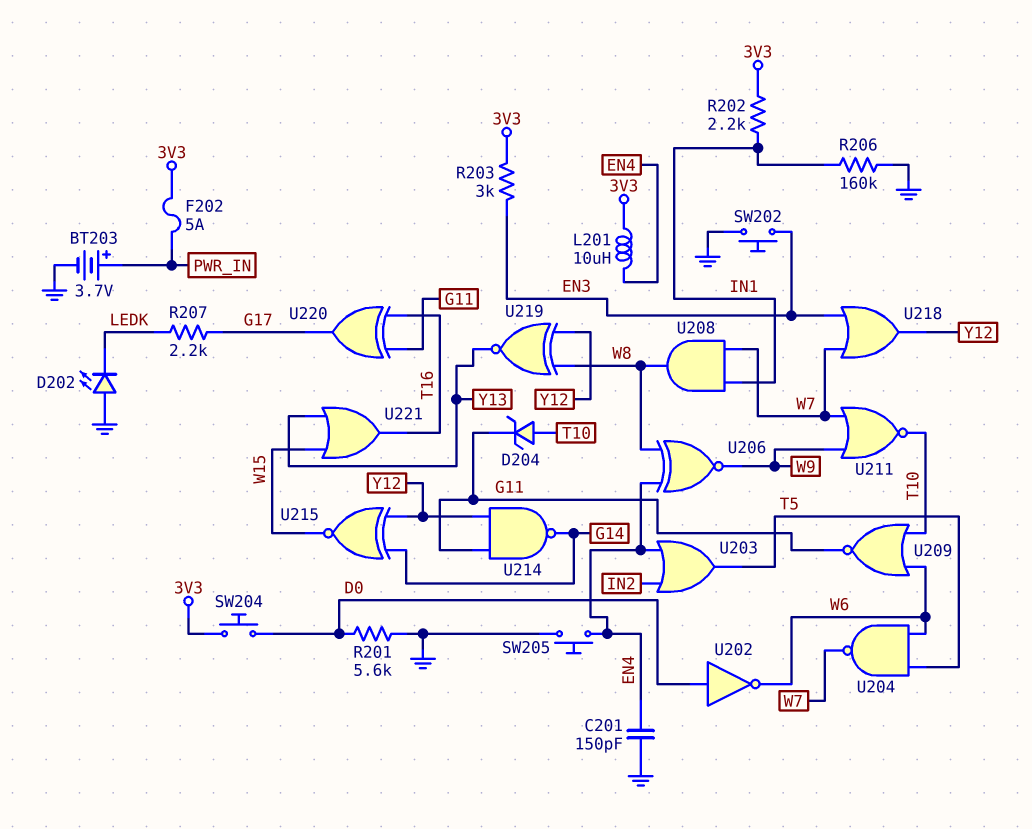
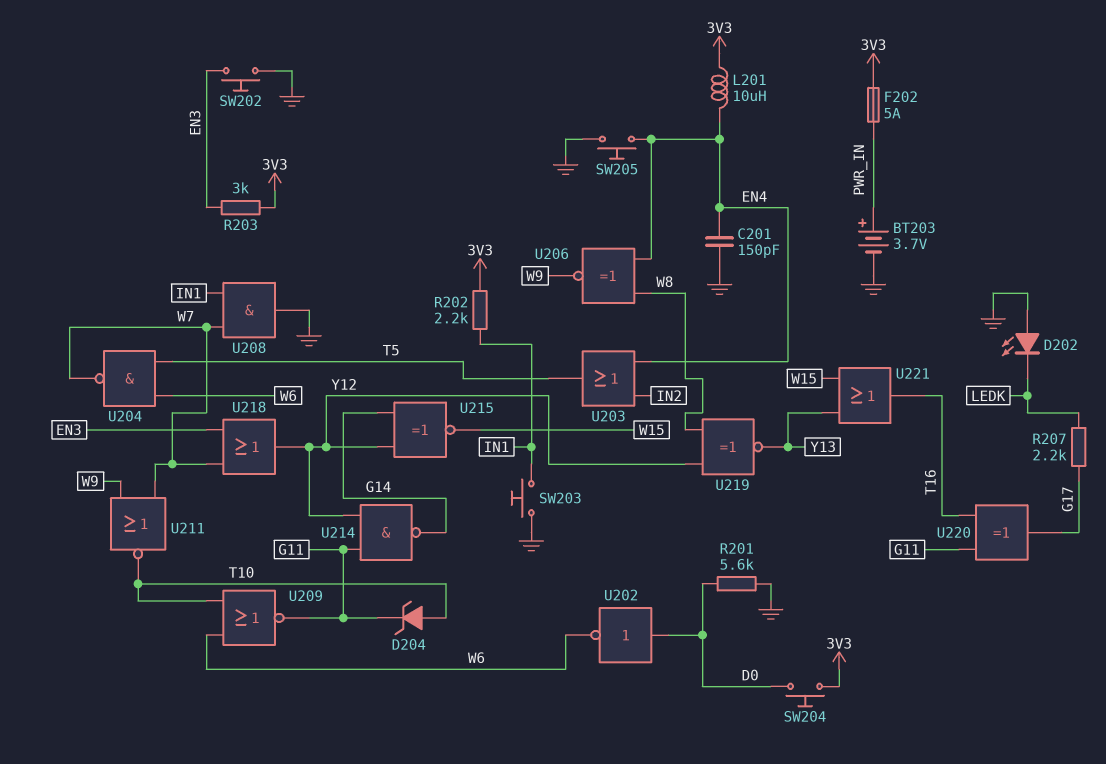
R206: 160k (GND, IN1) -> none
SW203: none -> button (GND, IN1)
U208: AND (in IN1, in W7, out W8) -> AND (in IN1, in W7, out GND)

